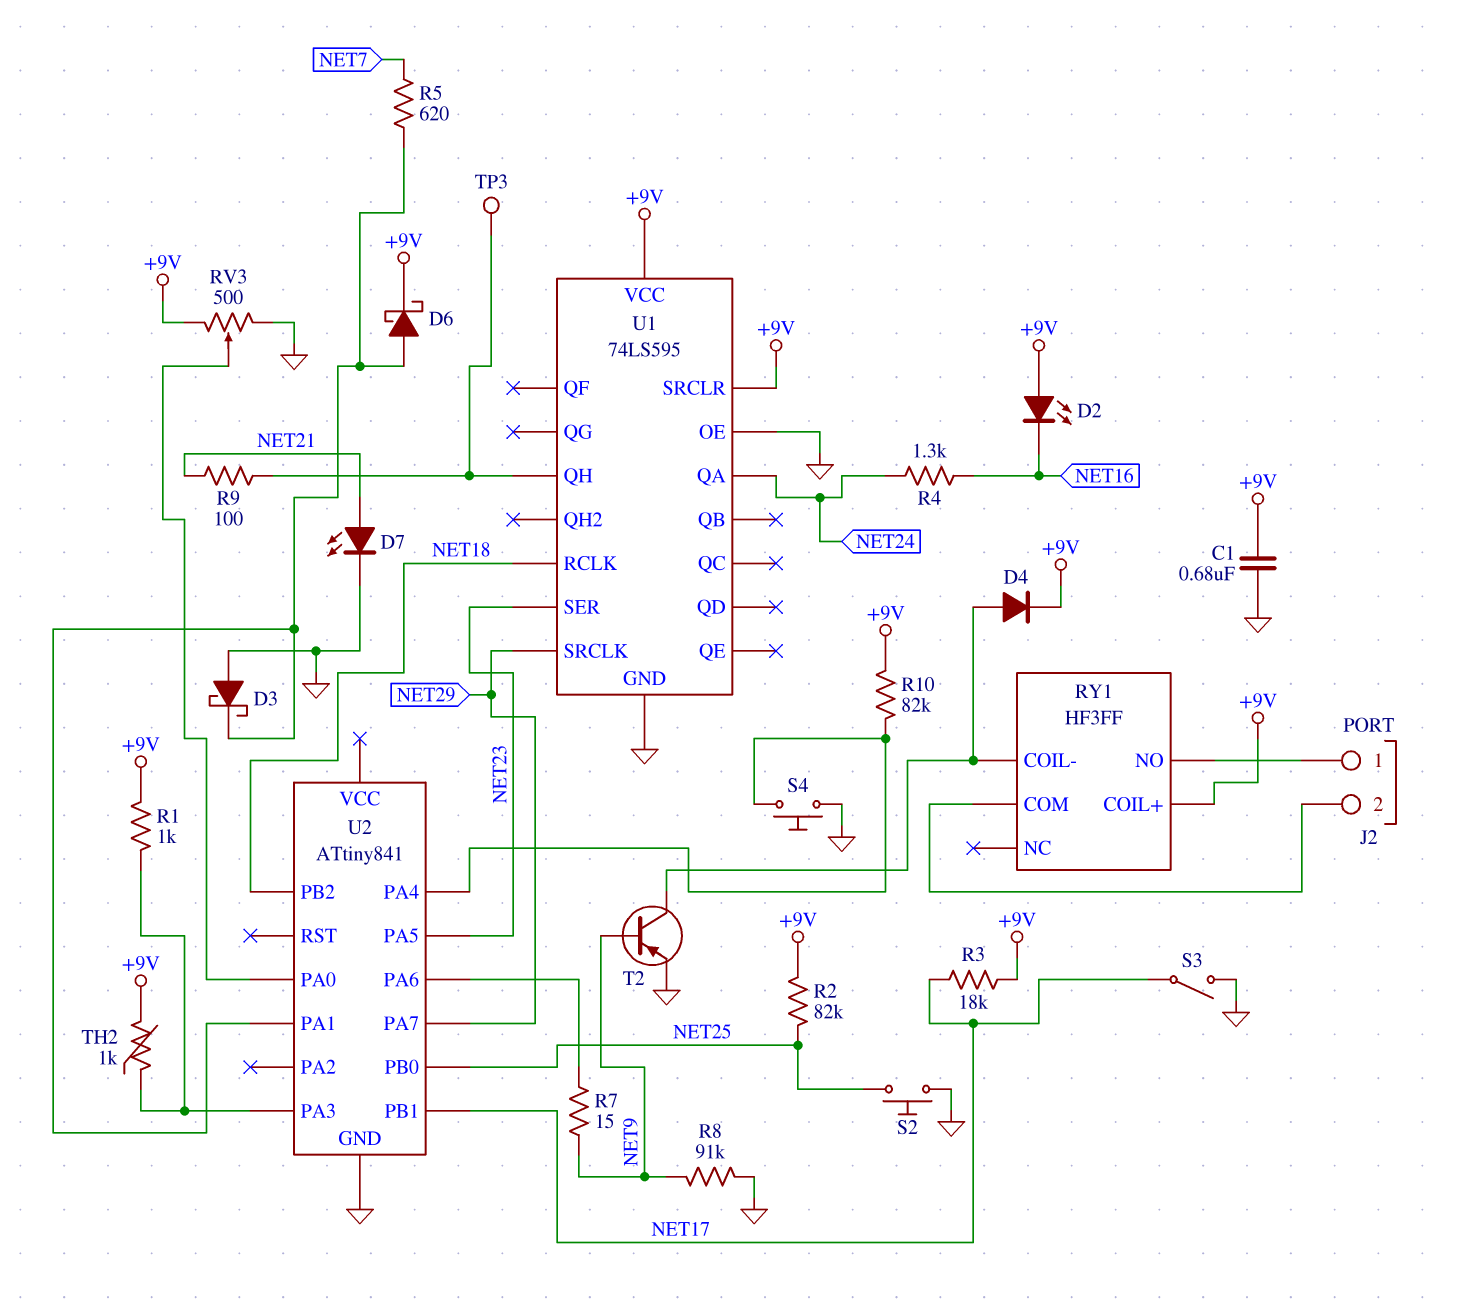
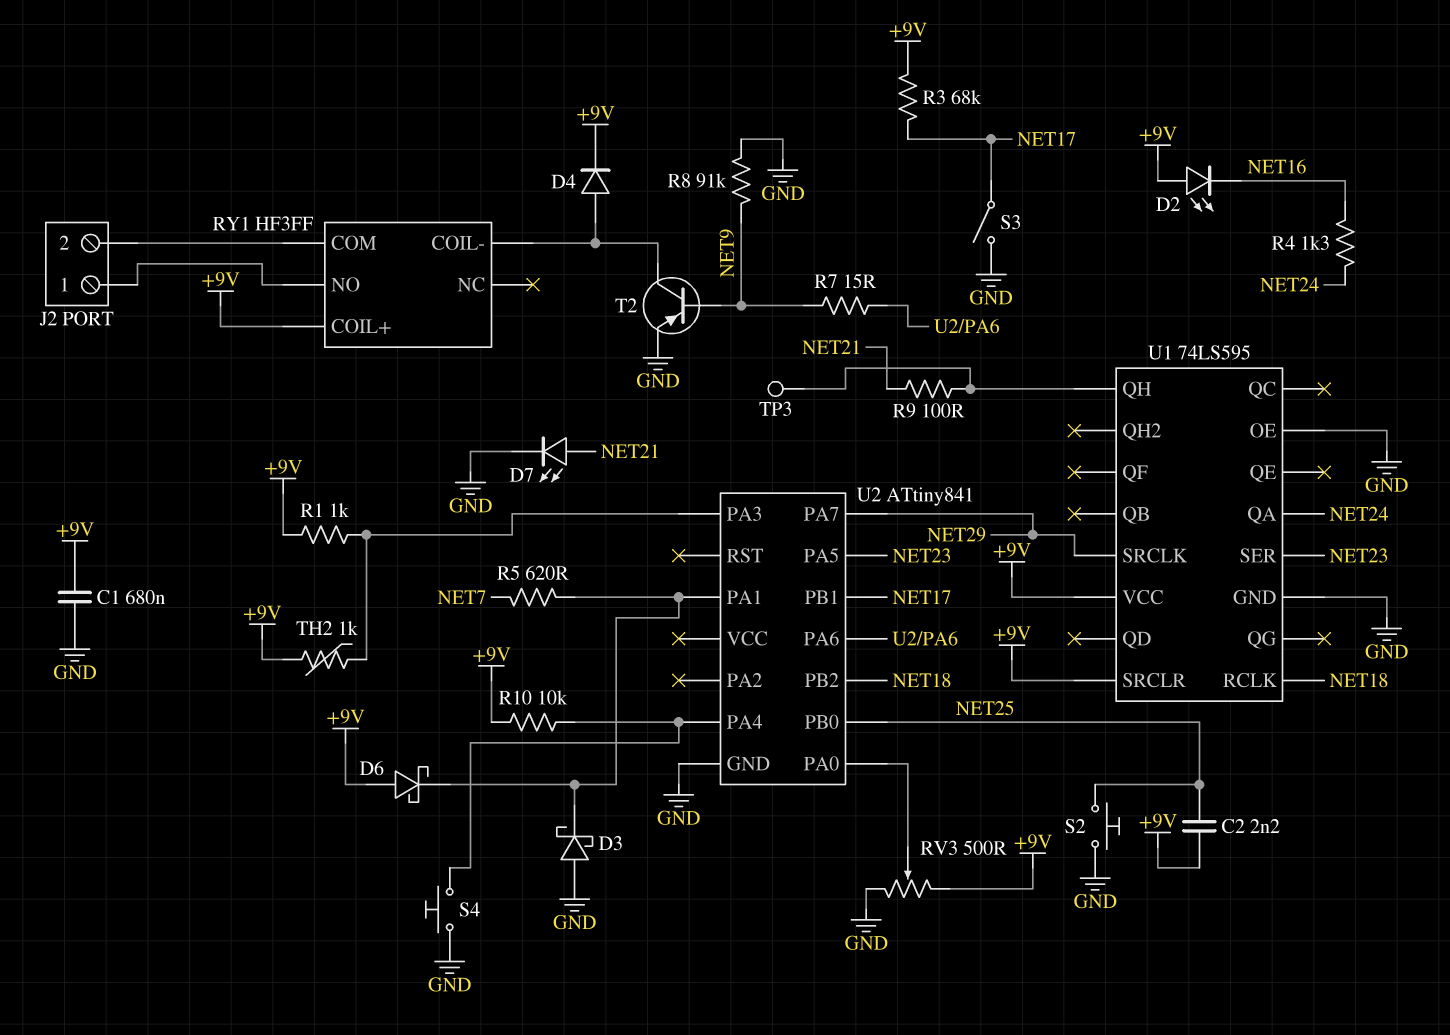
C2: none -> 2.2nF (+9V, NET25)
D6: schottky (A U2/PA1, K +9V) -> schottky (A +9V, K U2/PA1)
R2: 82k (+9V, NET25) -> none
R3: 18k (+9V, NET17) -> 68k (+9V, NET17)
R10: 82k (+9V, U2/PA4) -> 10k (+9V, U2/PA4)

